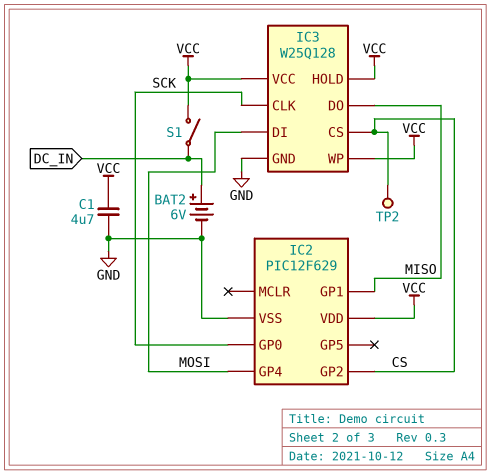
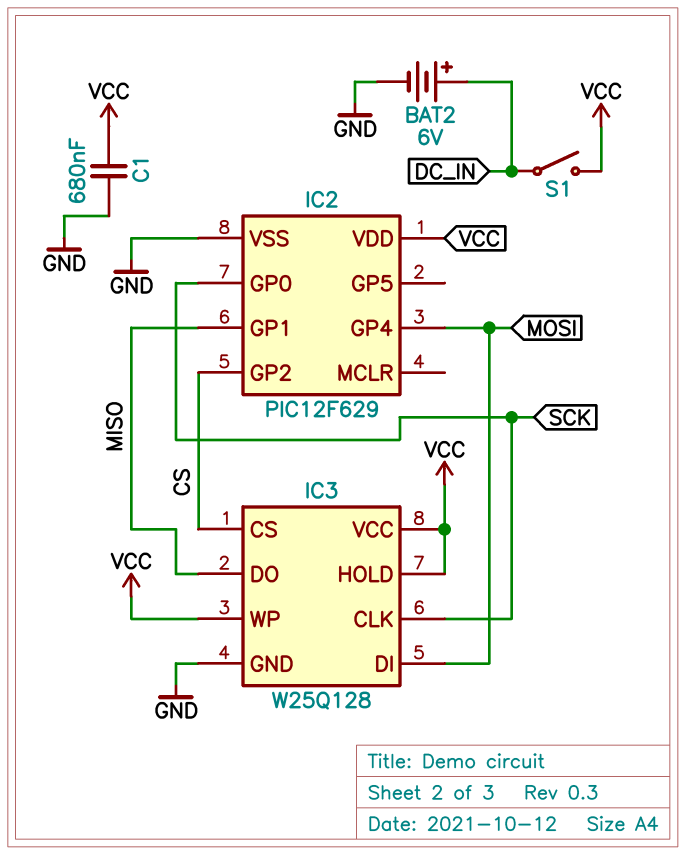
C1: 4.7uF (GND, VCC) -> 680nF (GND, VCC)
TP2: test point (CS) -> none

